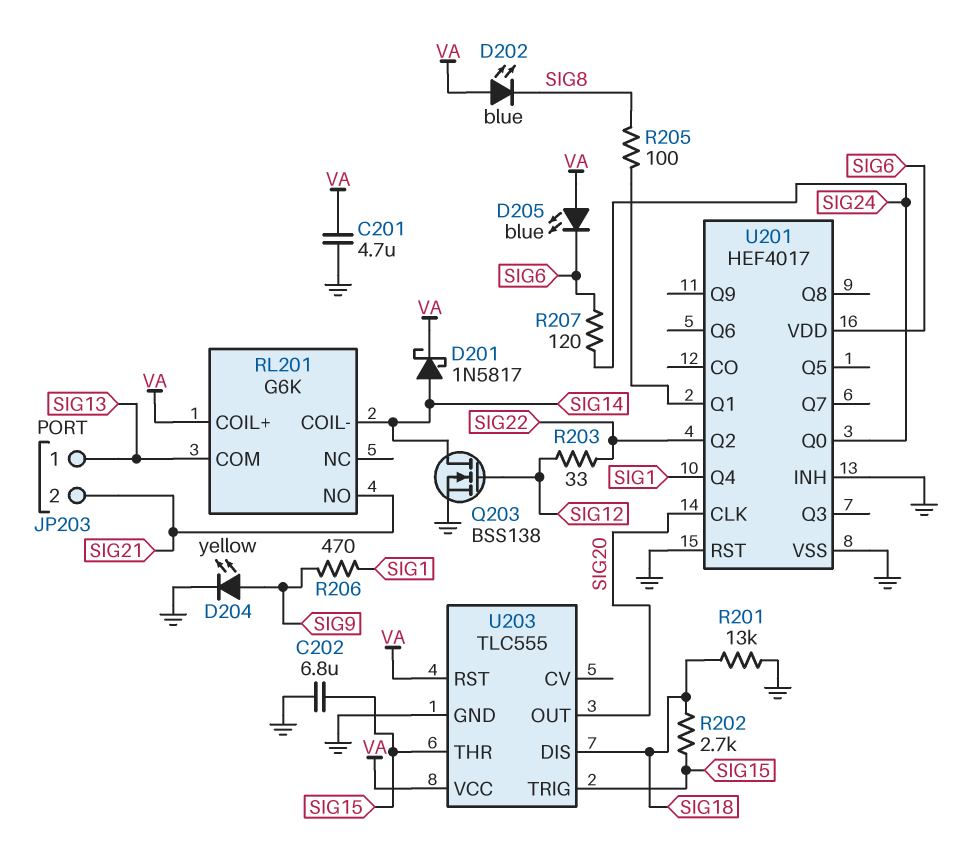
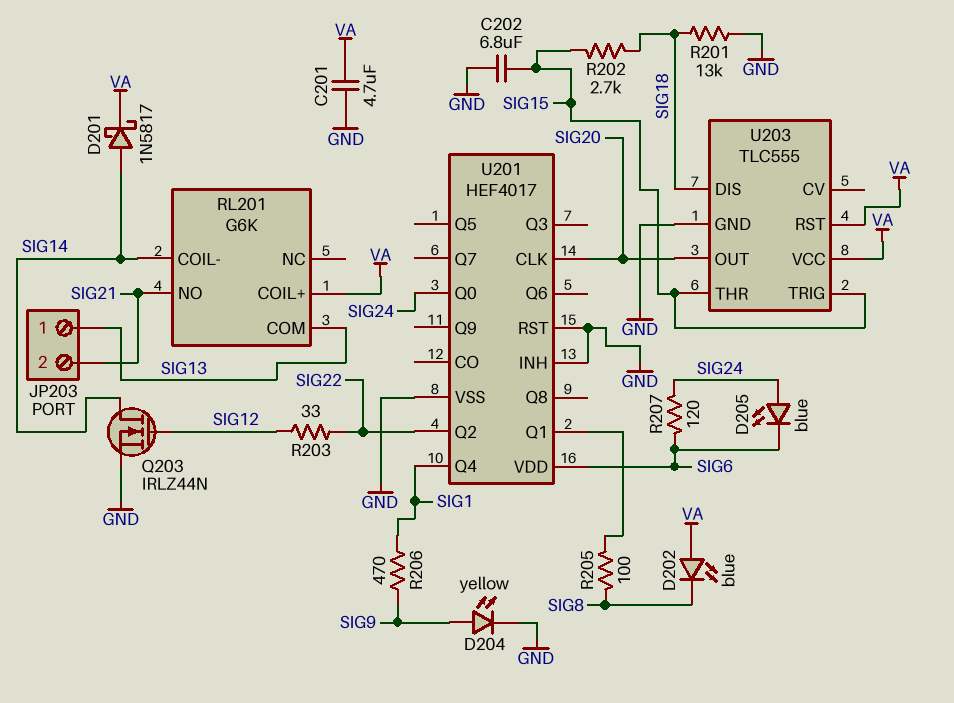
D205: LED blue (A VA, K SIG6) -> LED blue (A SIG24, K SIG6)
Q203: NMOS BSS138 (G SIG12, D SIG14, S GND) -> NMOS IRLZ44N (G SIG12, D SIG14, S GND)

